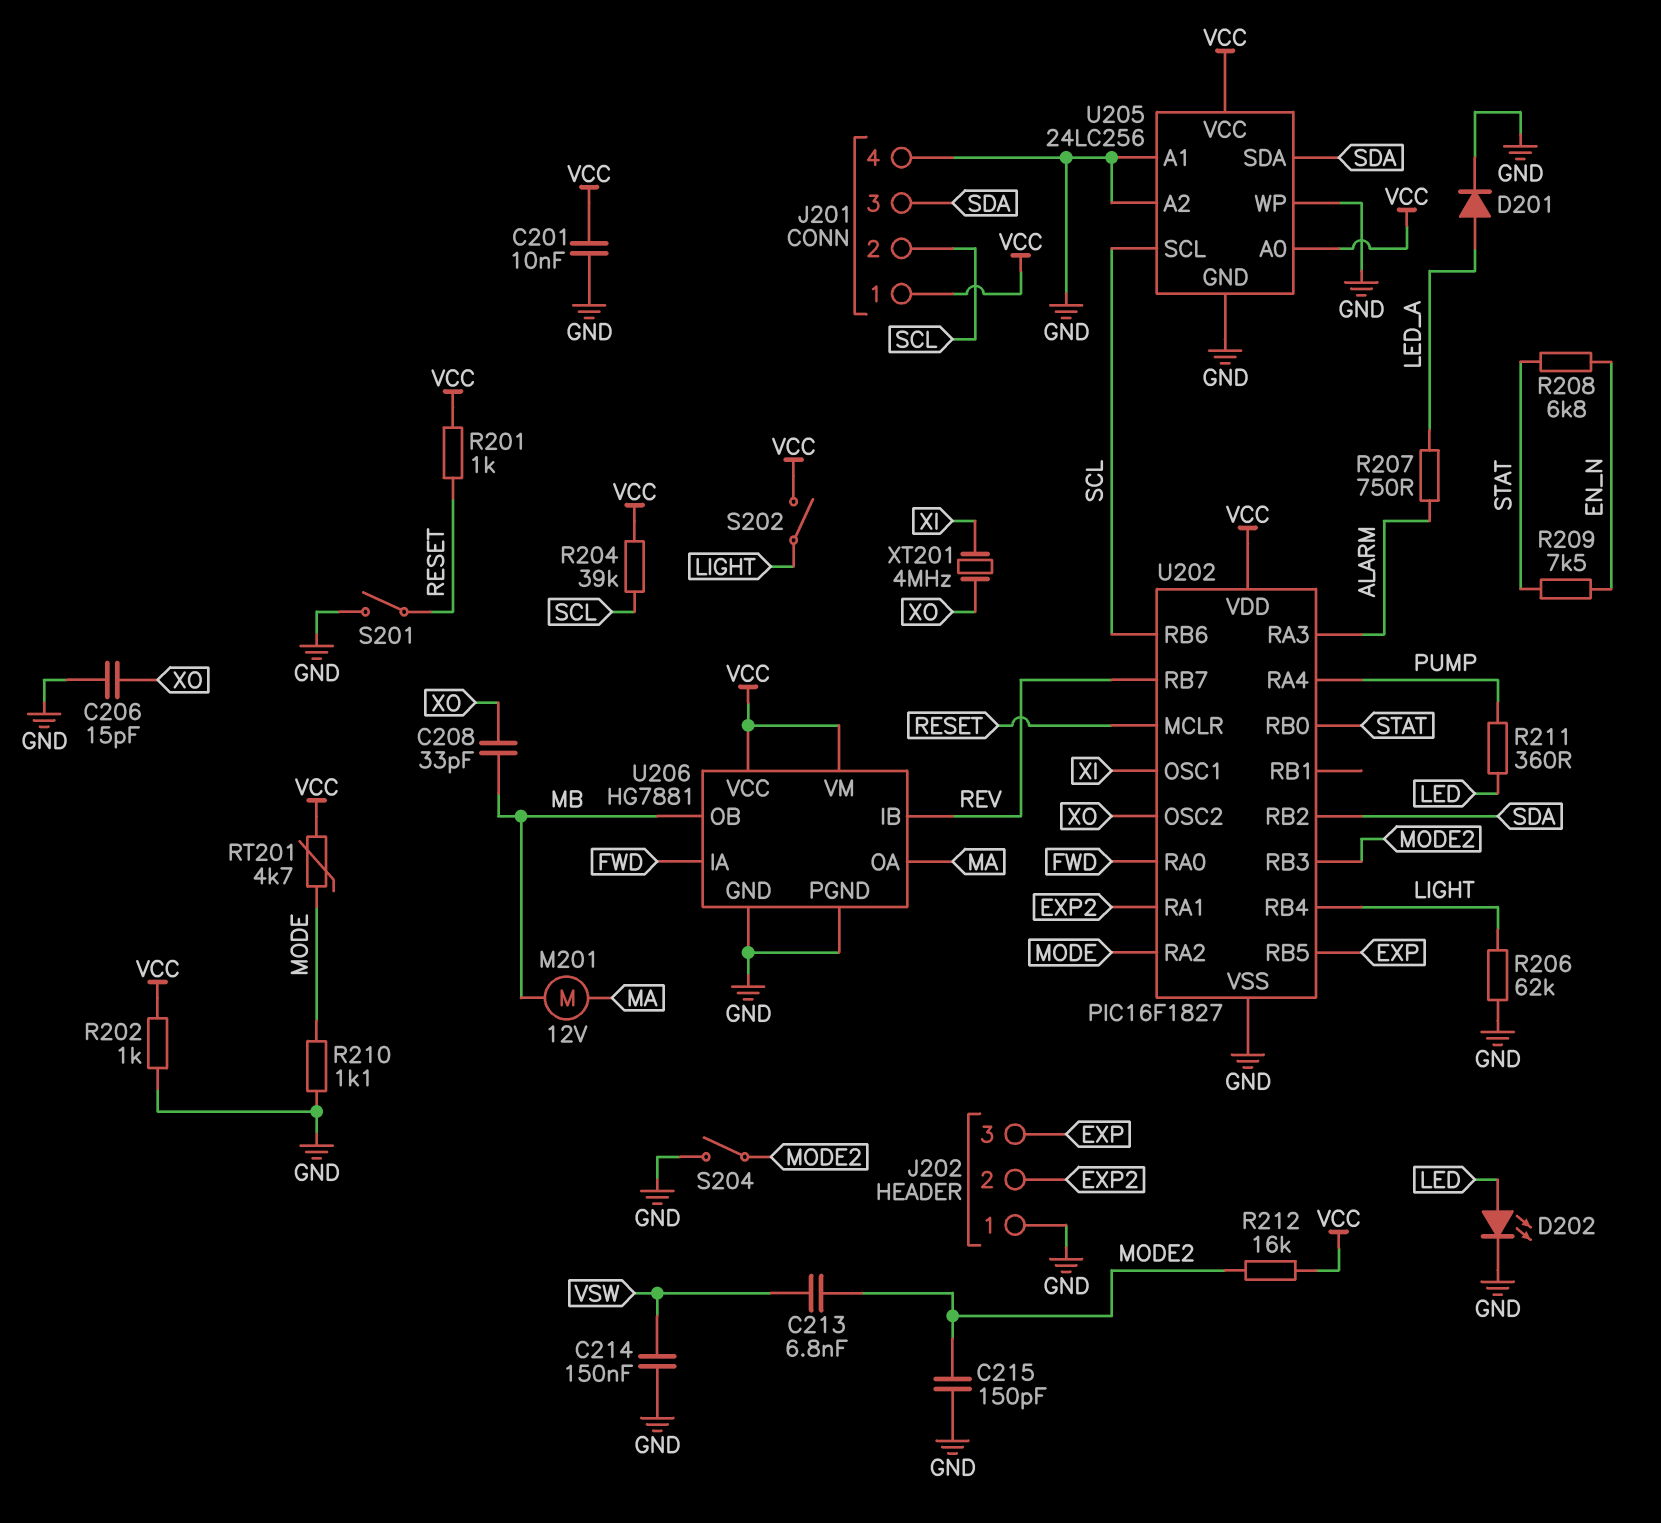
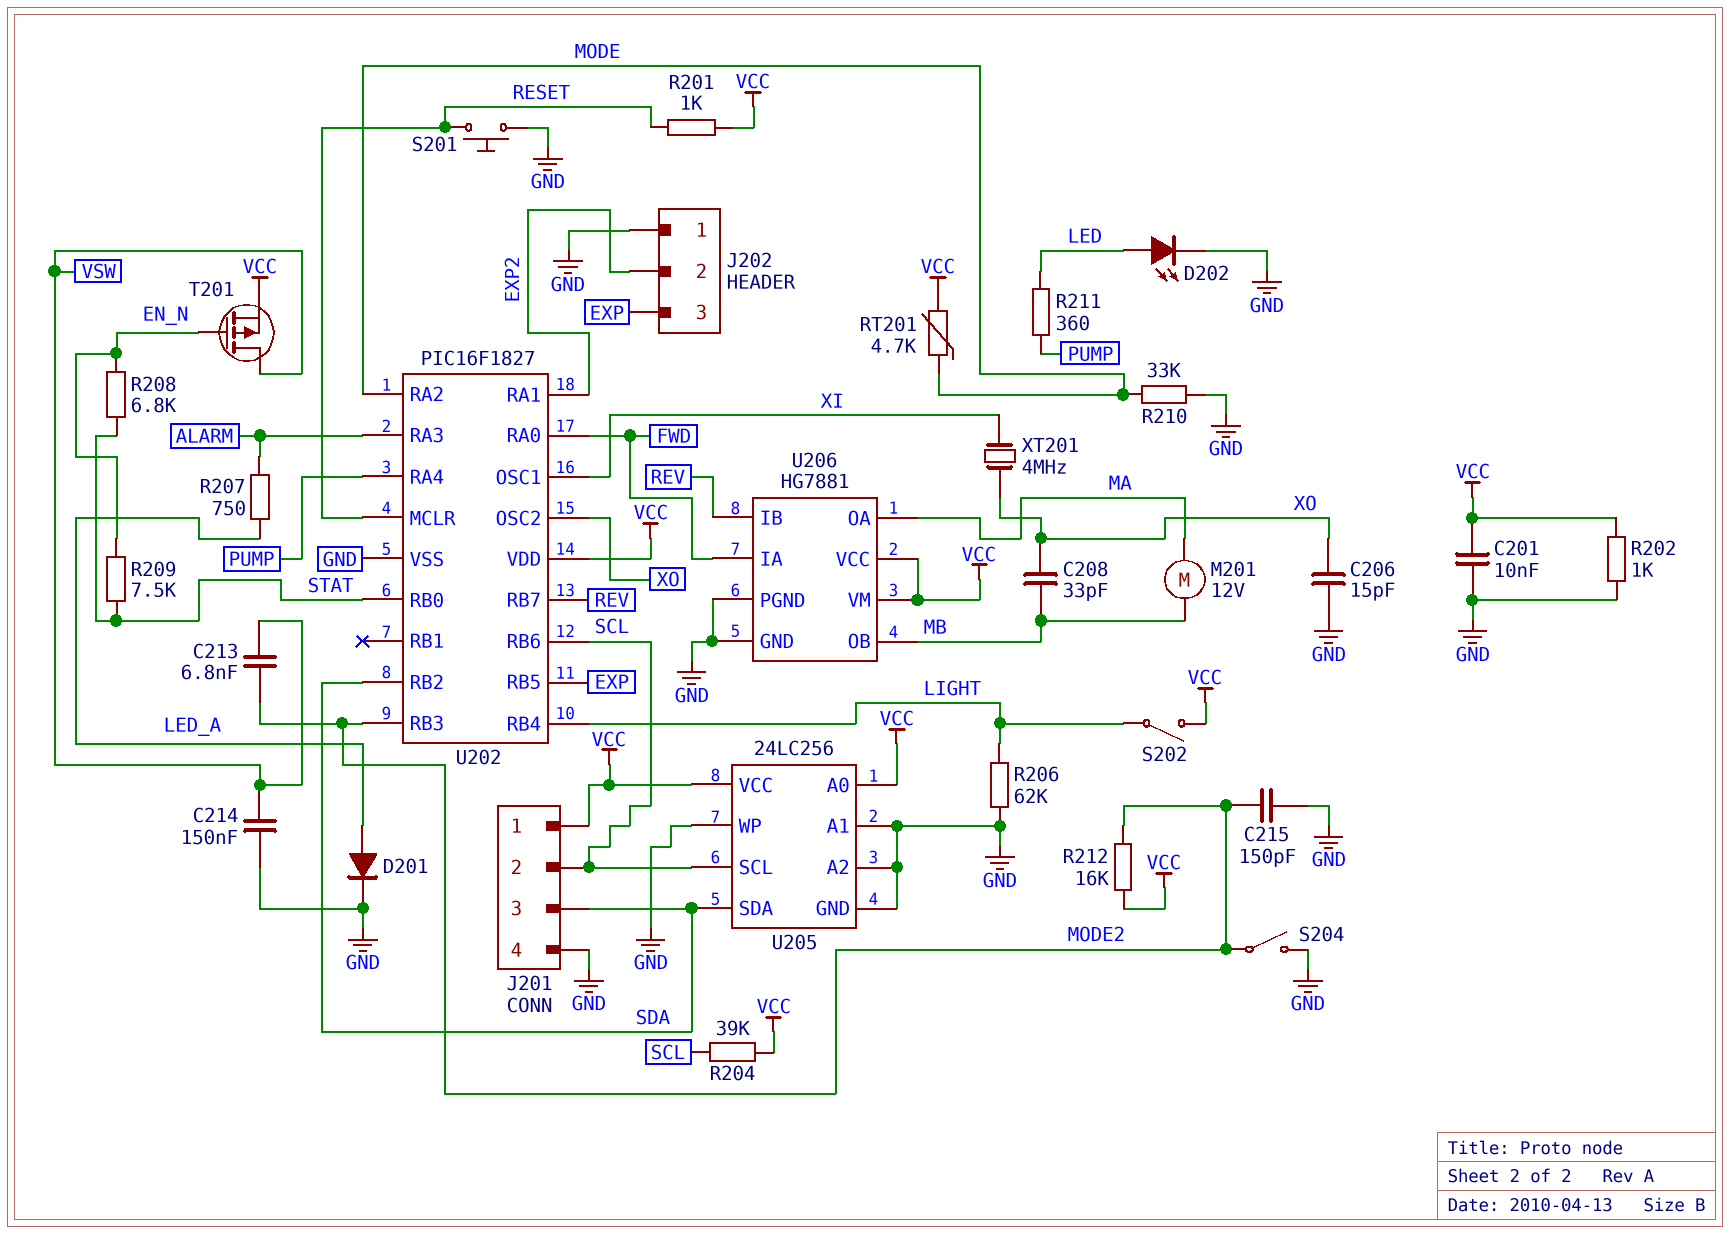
R210: 1.1k (GND, MODE) -> 33k (GND, MODE)
S201: switch (GND, RESET) -> button (GND, RESET)
T201: none -> PMOS (G EN_N, D VSW, S VCC)

